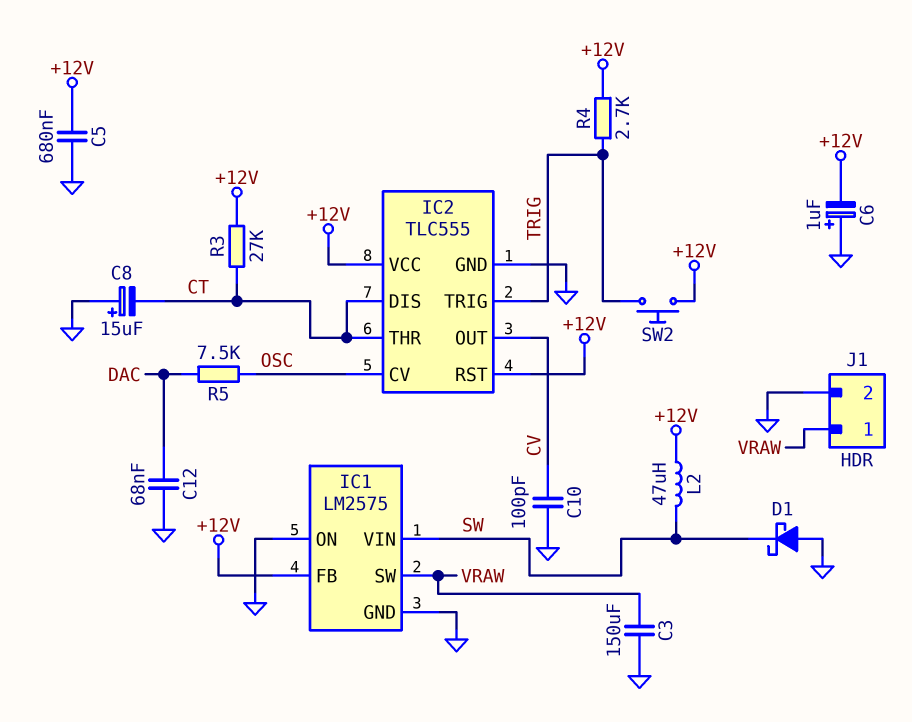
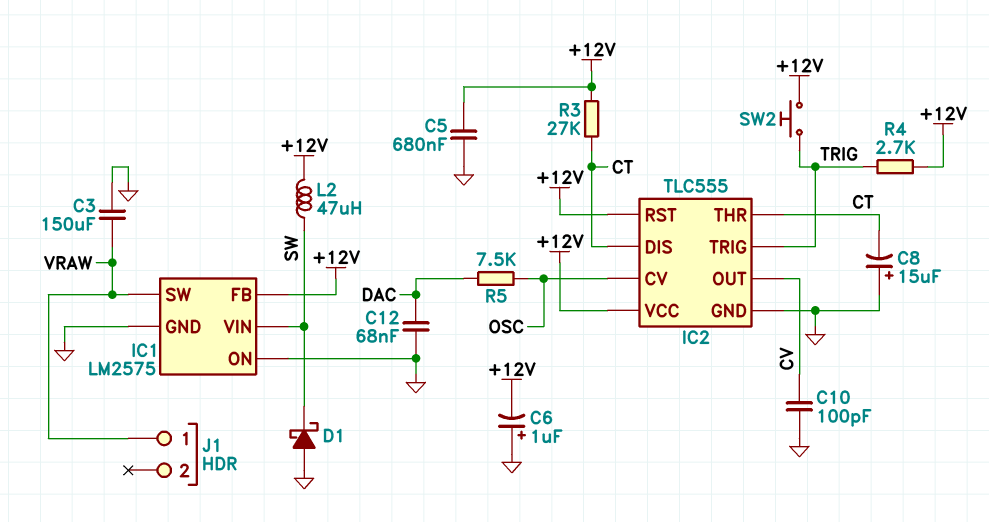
J1 pin 2: GND -> none

